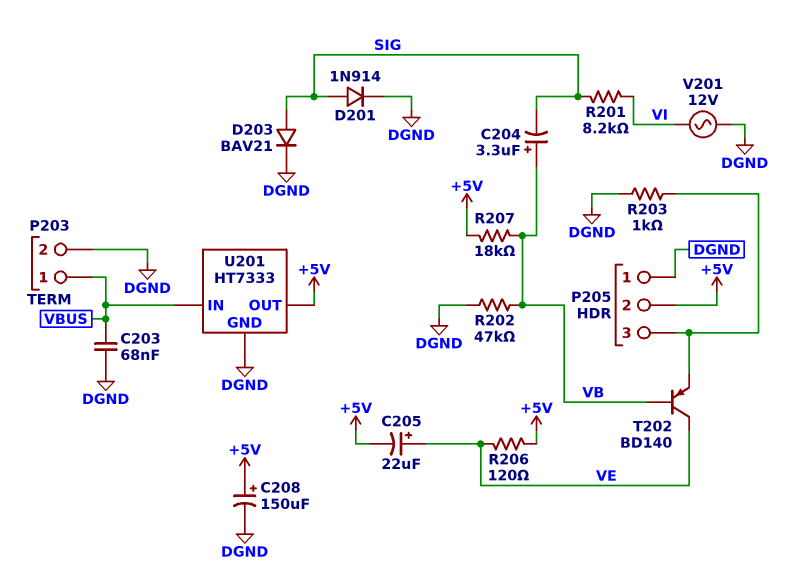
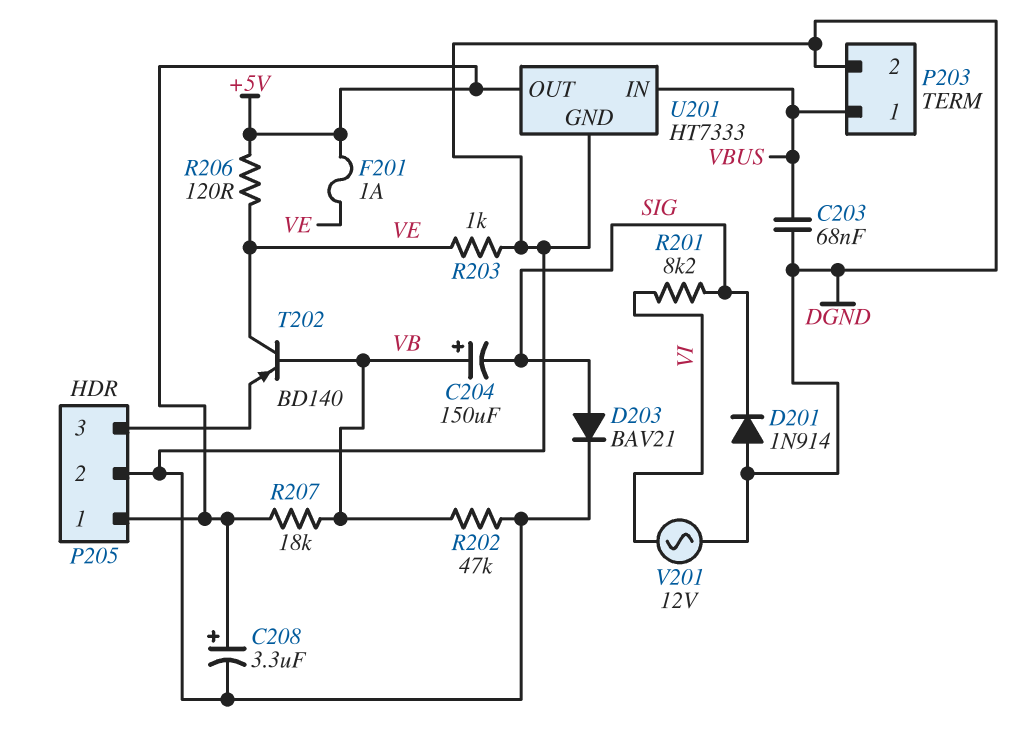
C204: 3.3uF (plus VB, minus SIG) -> 150uF (plus VB, minus SIG)
C205: 22uF (plus VE, minus +5V) -> none
C208: 150uF (plus +5V, minus DGND) -> 3.3uF (plus +5V, minus DGND)
D201: diode 1N914 (A SIG, K DGND) -> diode 1N914 (A DGND, K SIG)
F201: none -> 1A (+5V, VE)
P205 pin 1: DGND -> +5V
P205 pin 2: +5V -> DGND
R203: 1k (DGND, P205/3) -> 1k (DGND, VE)

